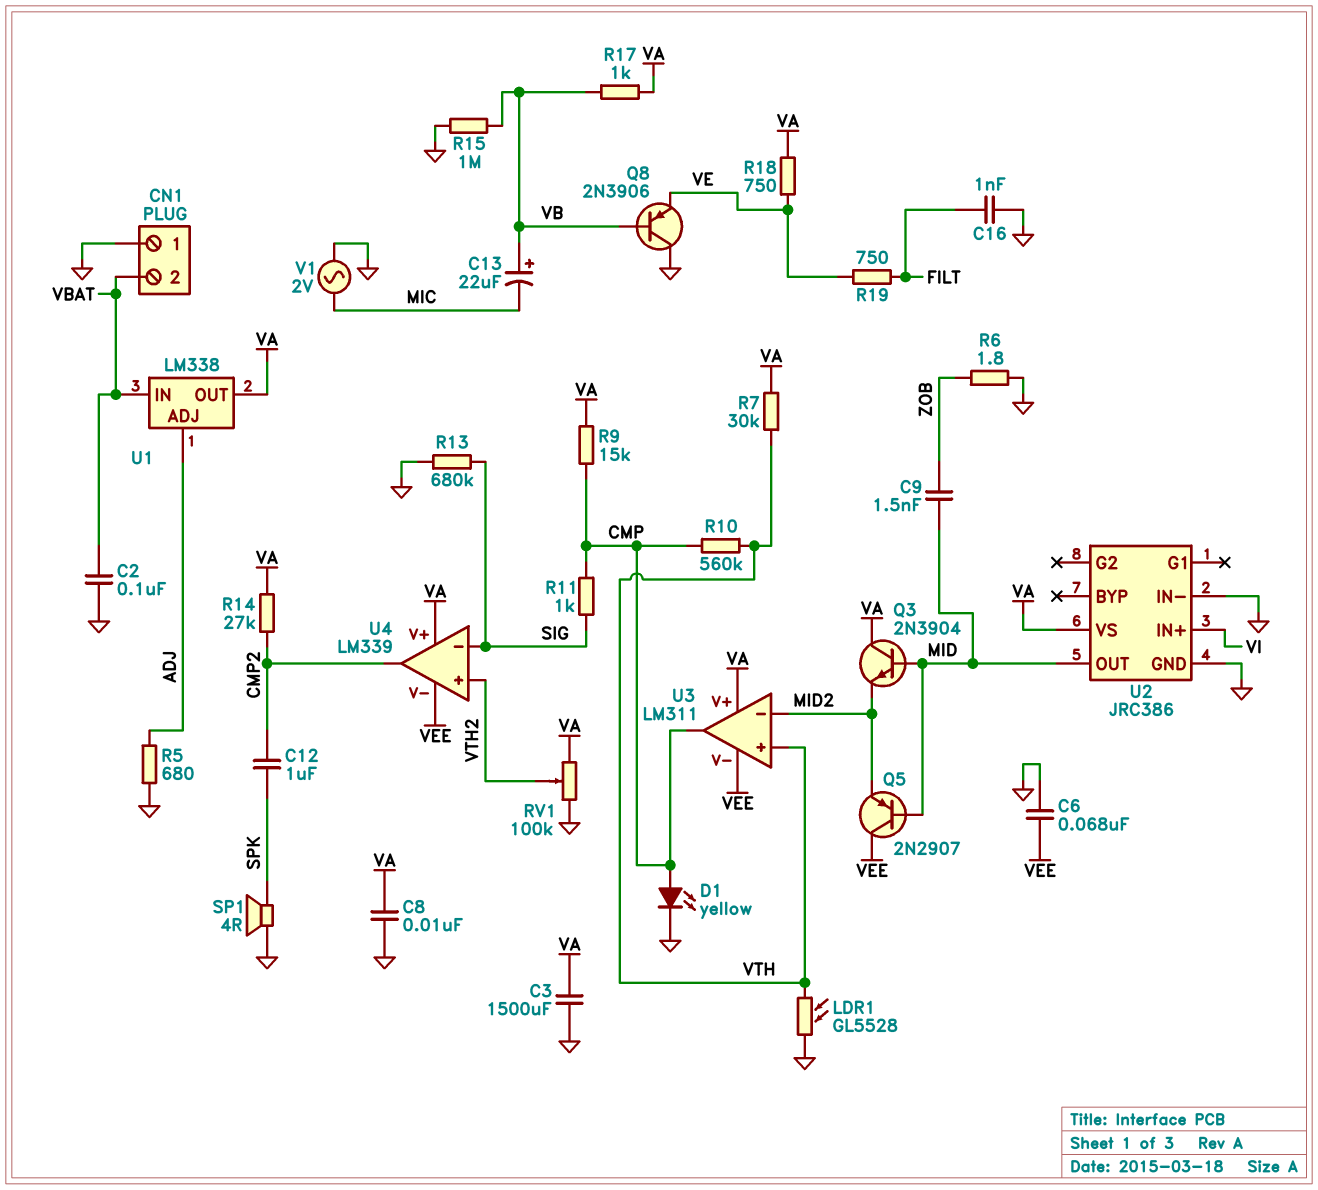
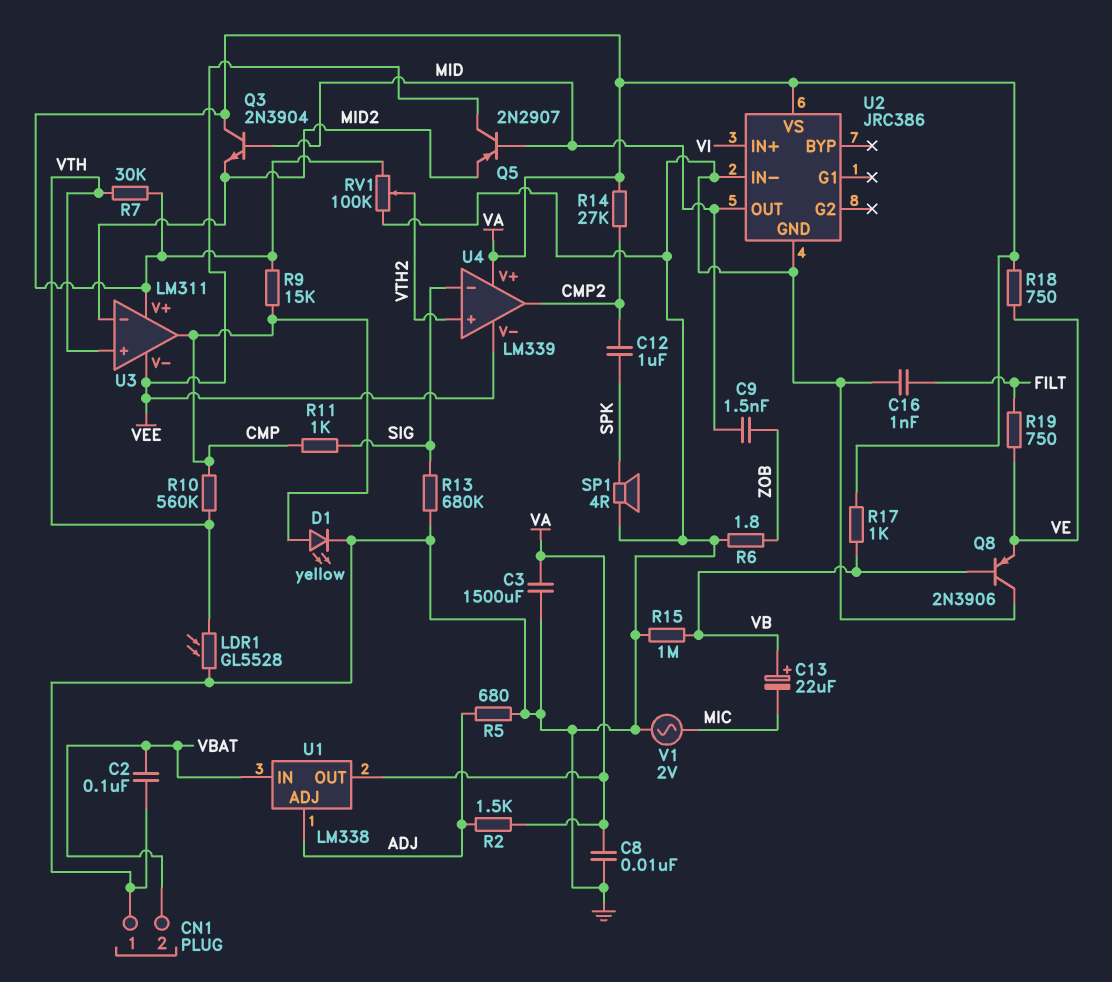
C6: 68nF (GND, VEE) -> none
R2: none -> 1.5k (ADJ, VA)

